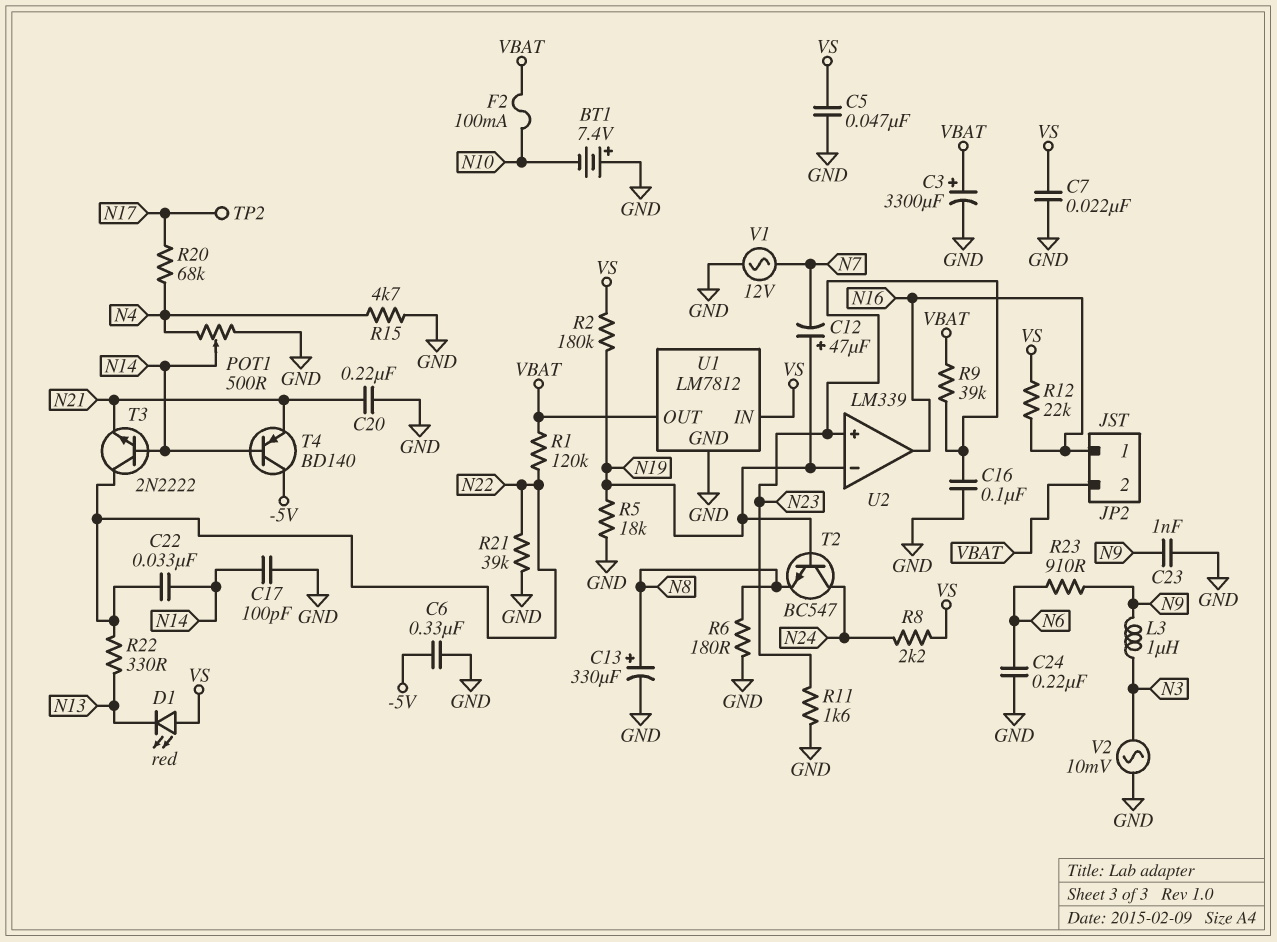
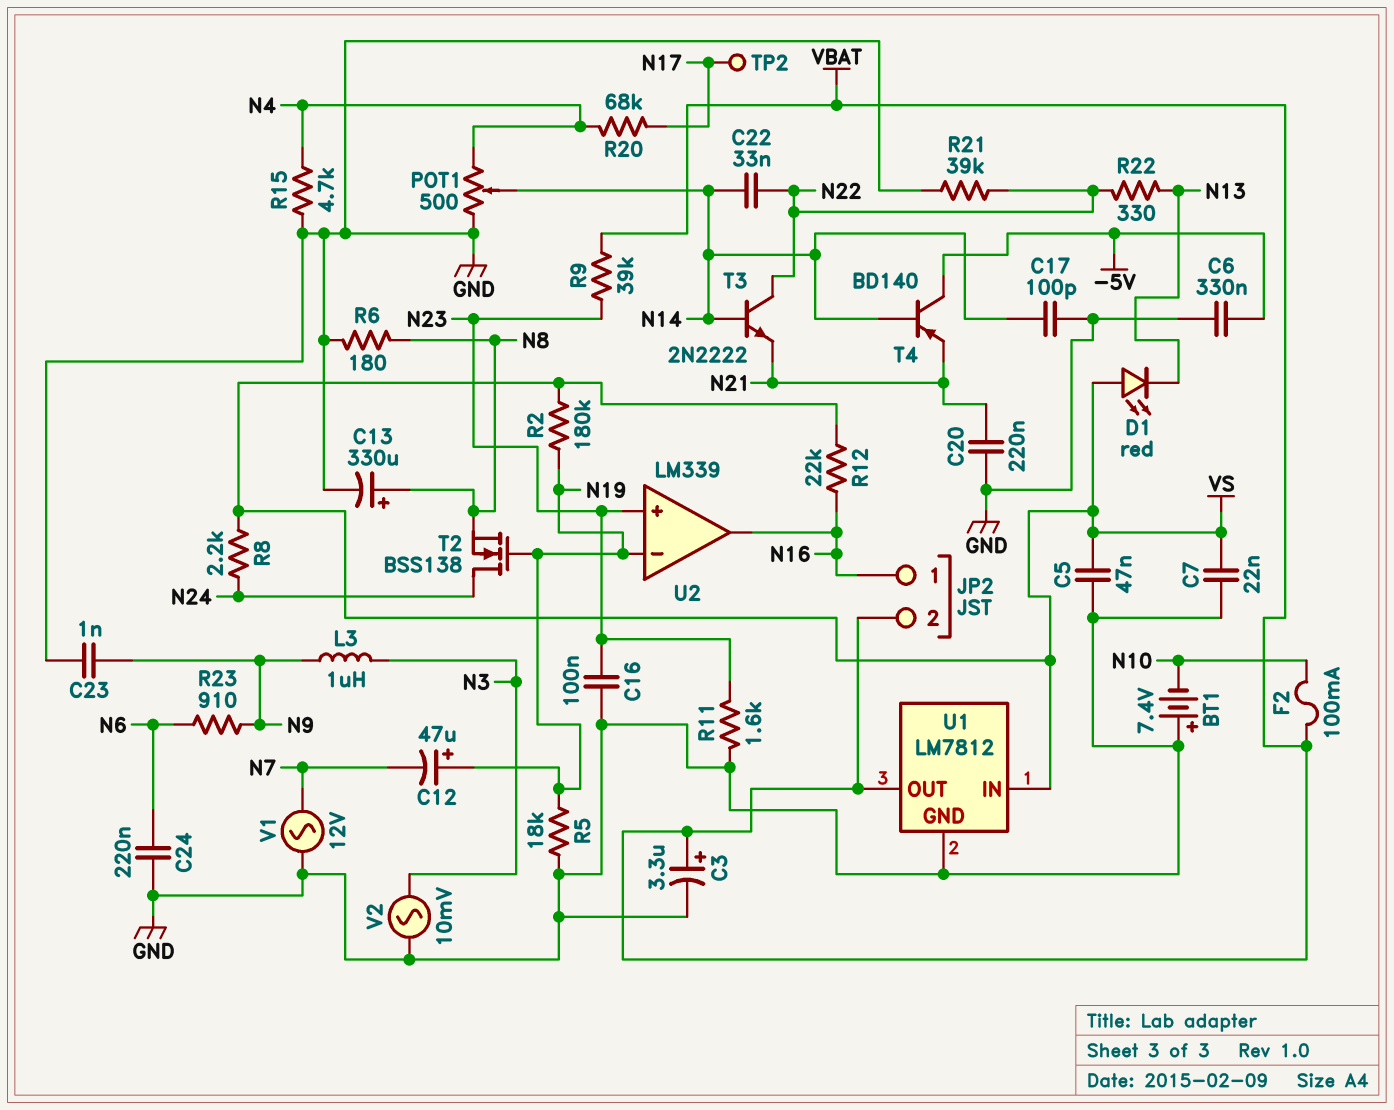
C3: 3300uF (plus VBAT, minus GND) -> 3.3uF (plus VBAT, minus GND)
R1: 120k (N22, VBAT) -> none
T2: NPN BC547 (B N19, C N24, E N8) -> NMOS BSS138 (G N19, D N24, S N8)

